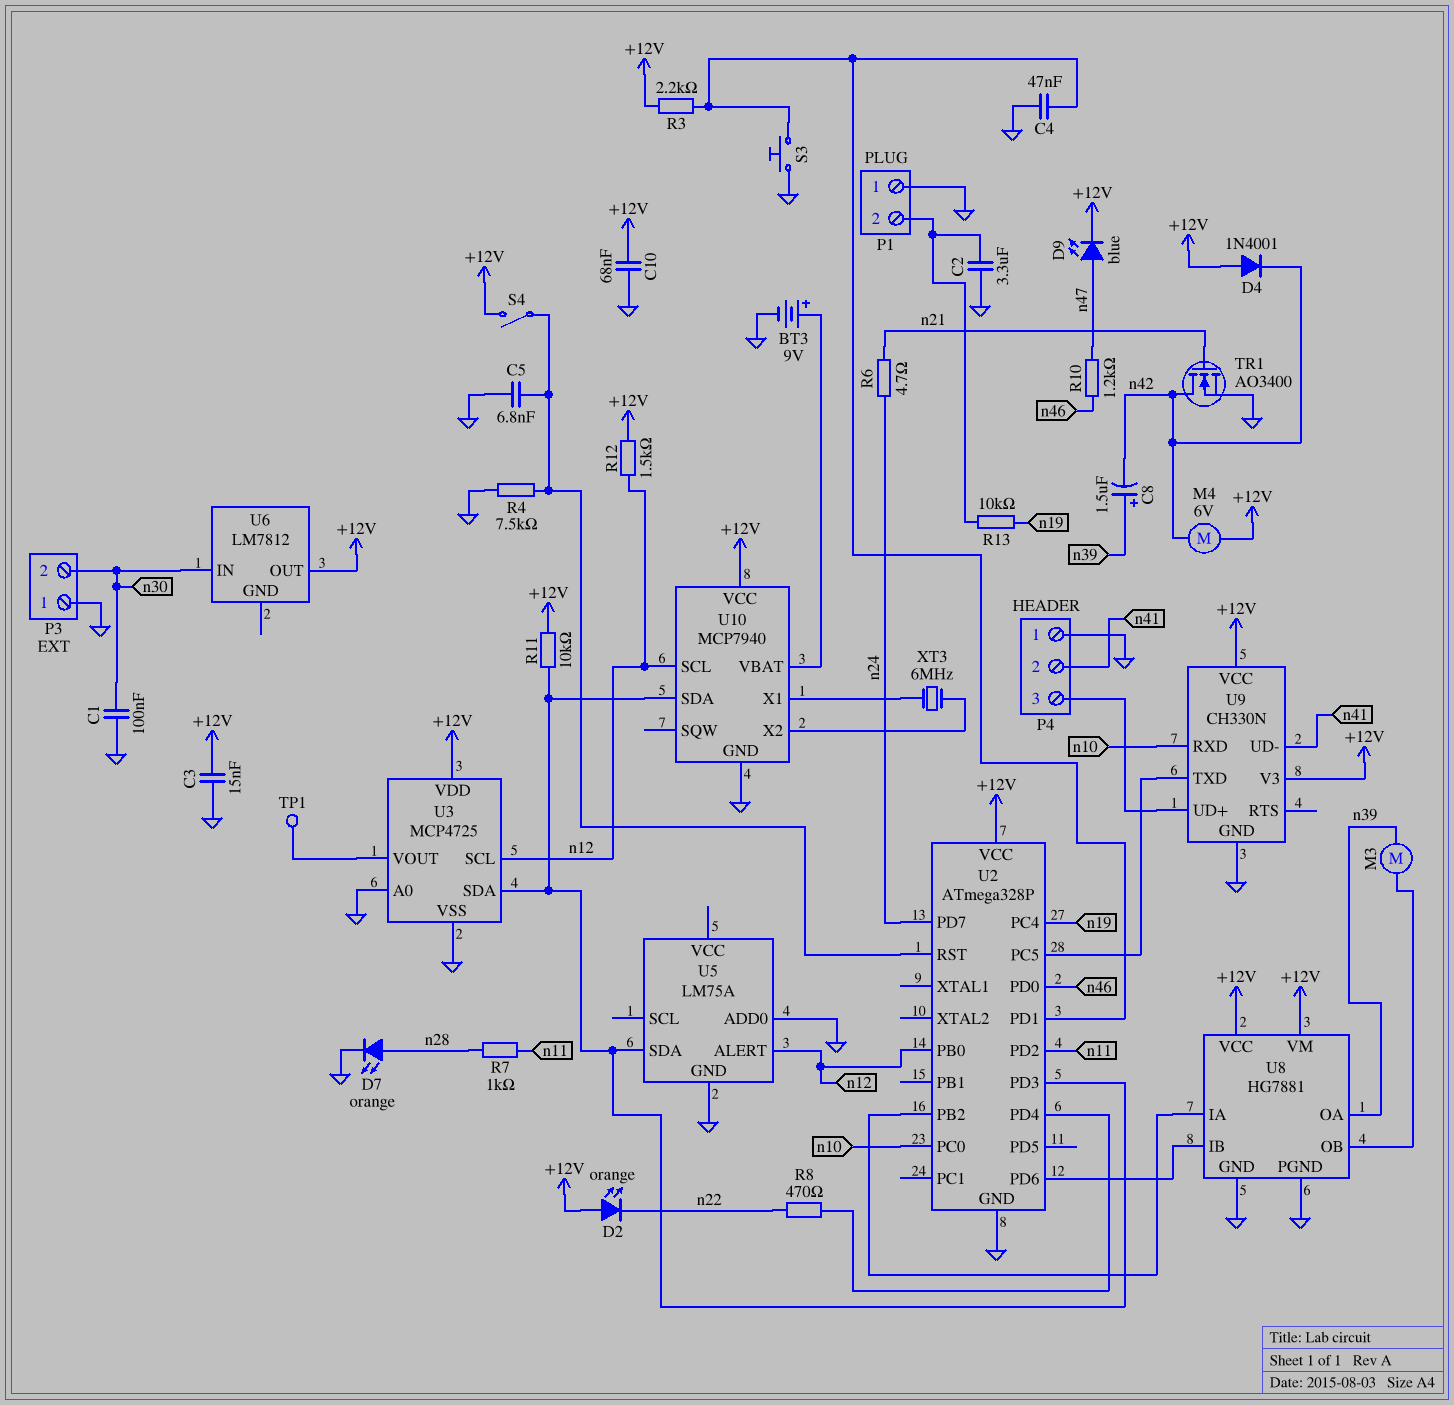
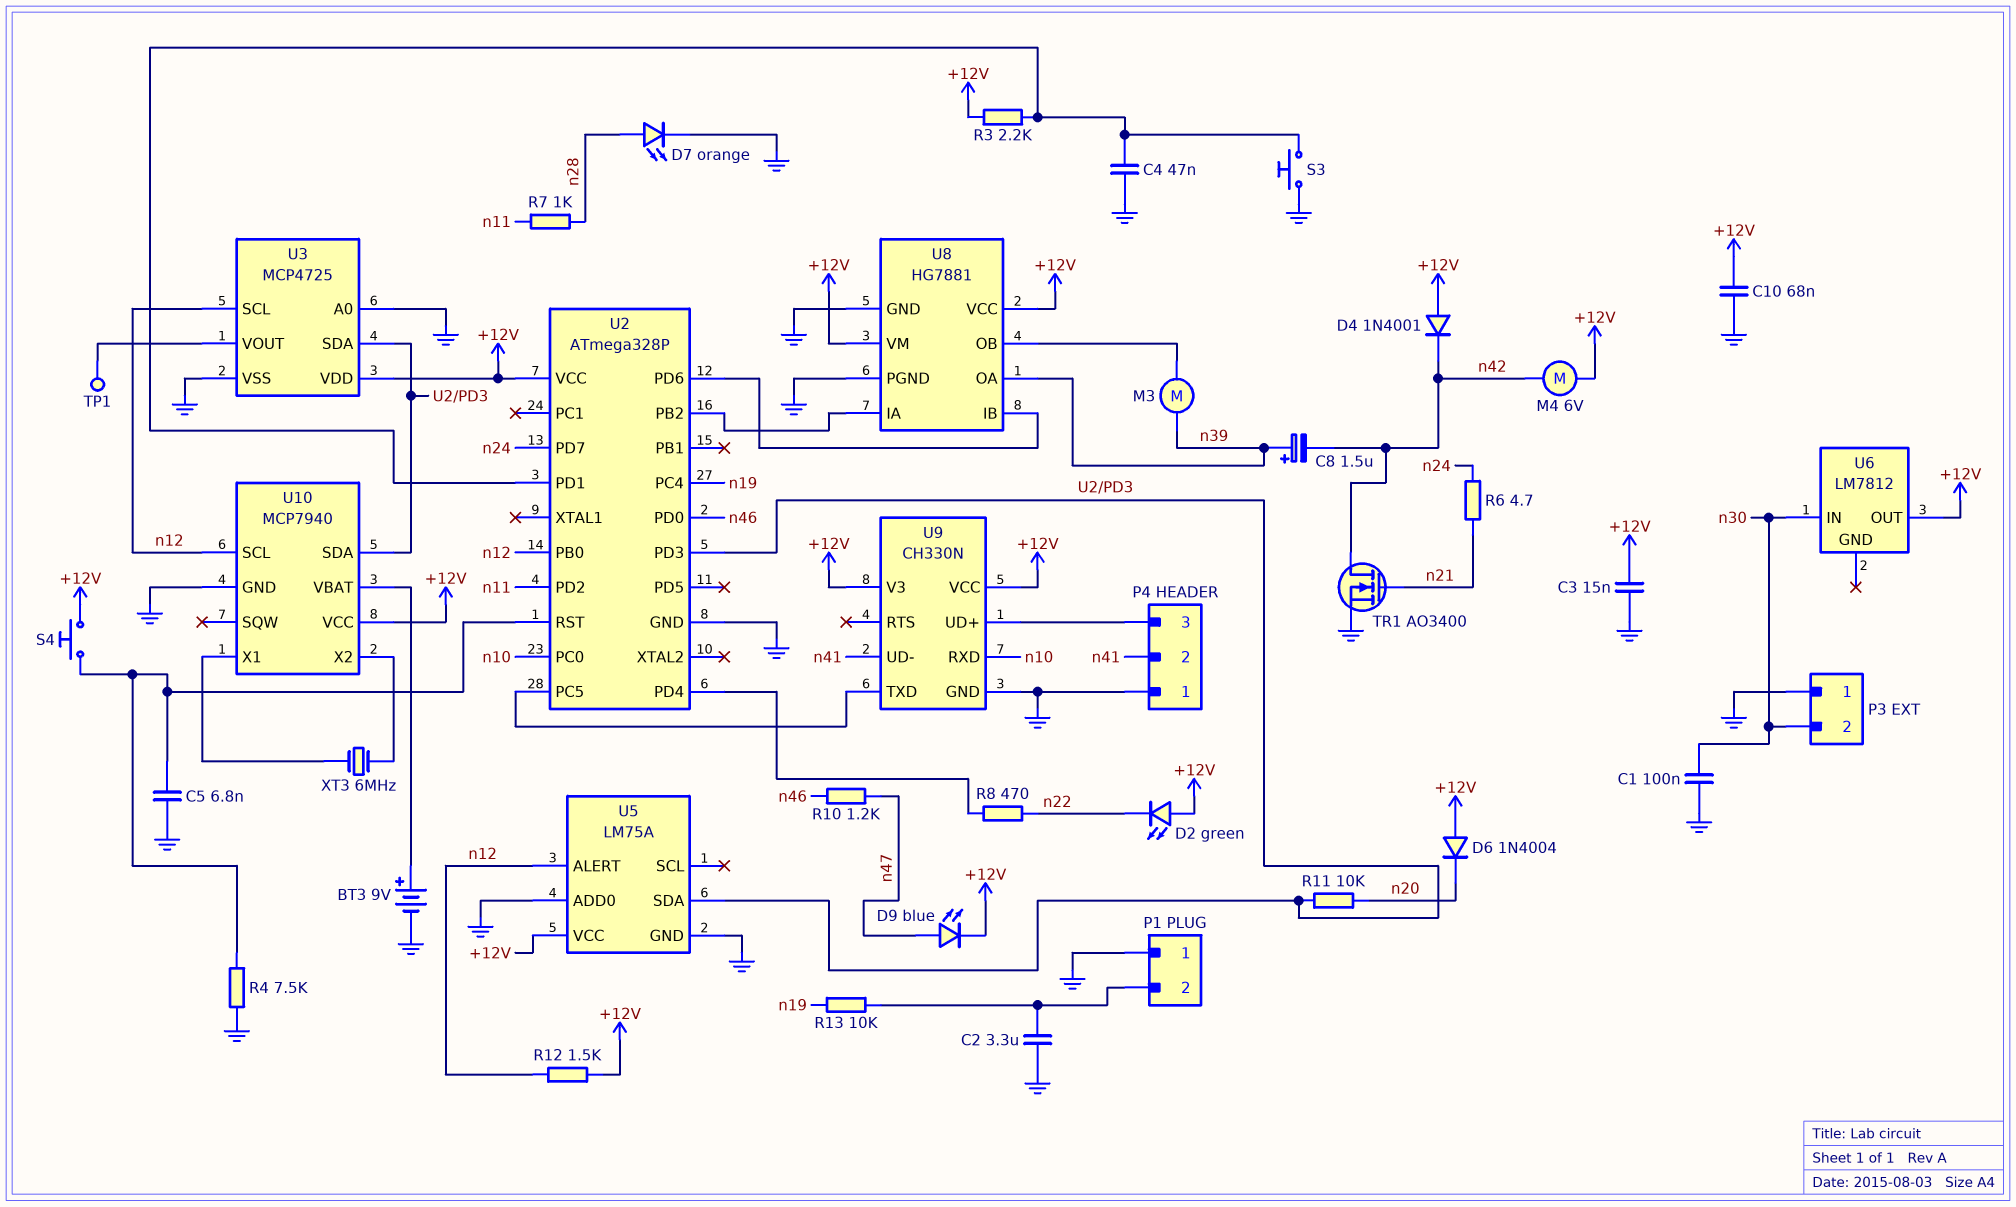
D2: LED orange (A +12V, K n22) -> LED green (A +12V, K n22)
D6: none -> diode 1N4004 (A +12V, K n20)
R11: 10k (+12V, U2/PD3) -> 10k (U2/PD3, n20)
S4: switch (+12V, U2/RST) -> button (+12V, U2/RST)
U5 pin VCC: none -> +12V

